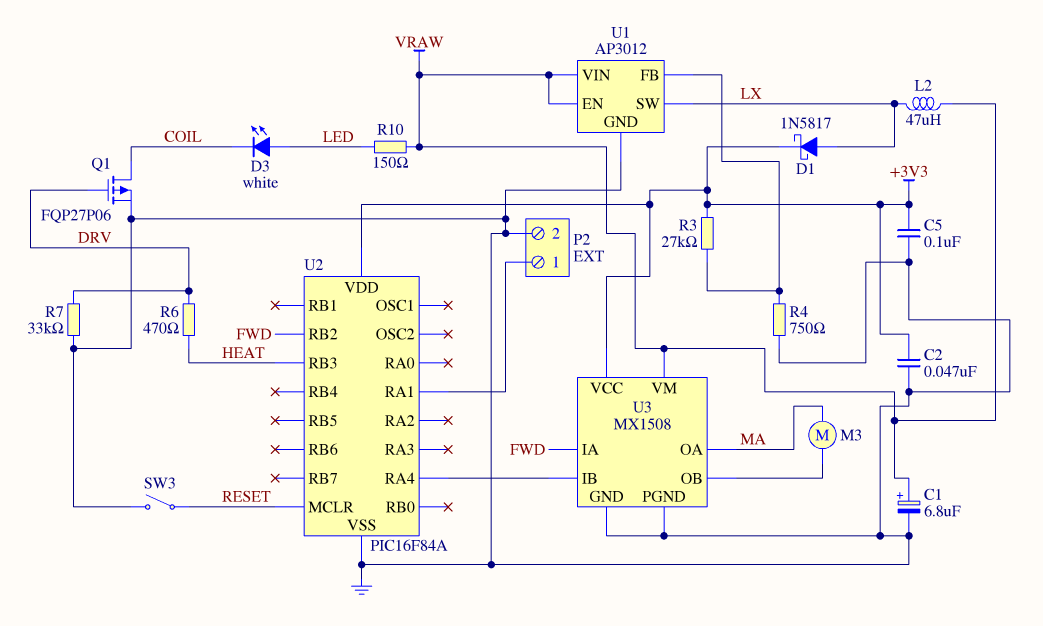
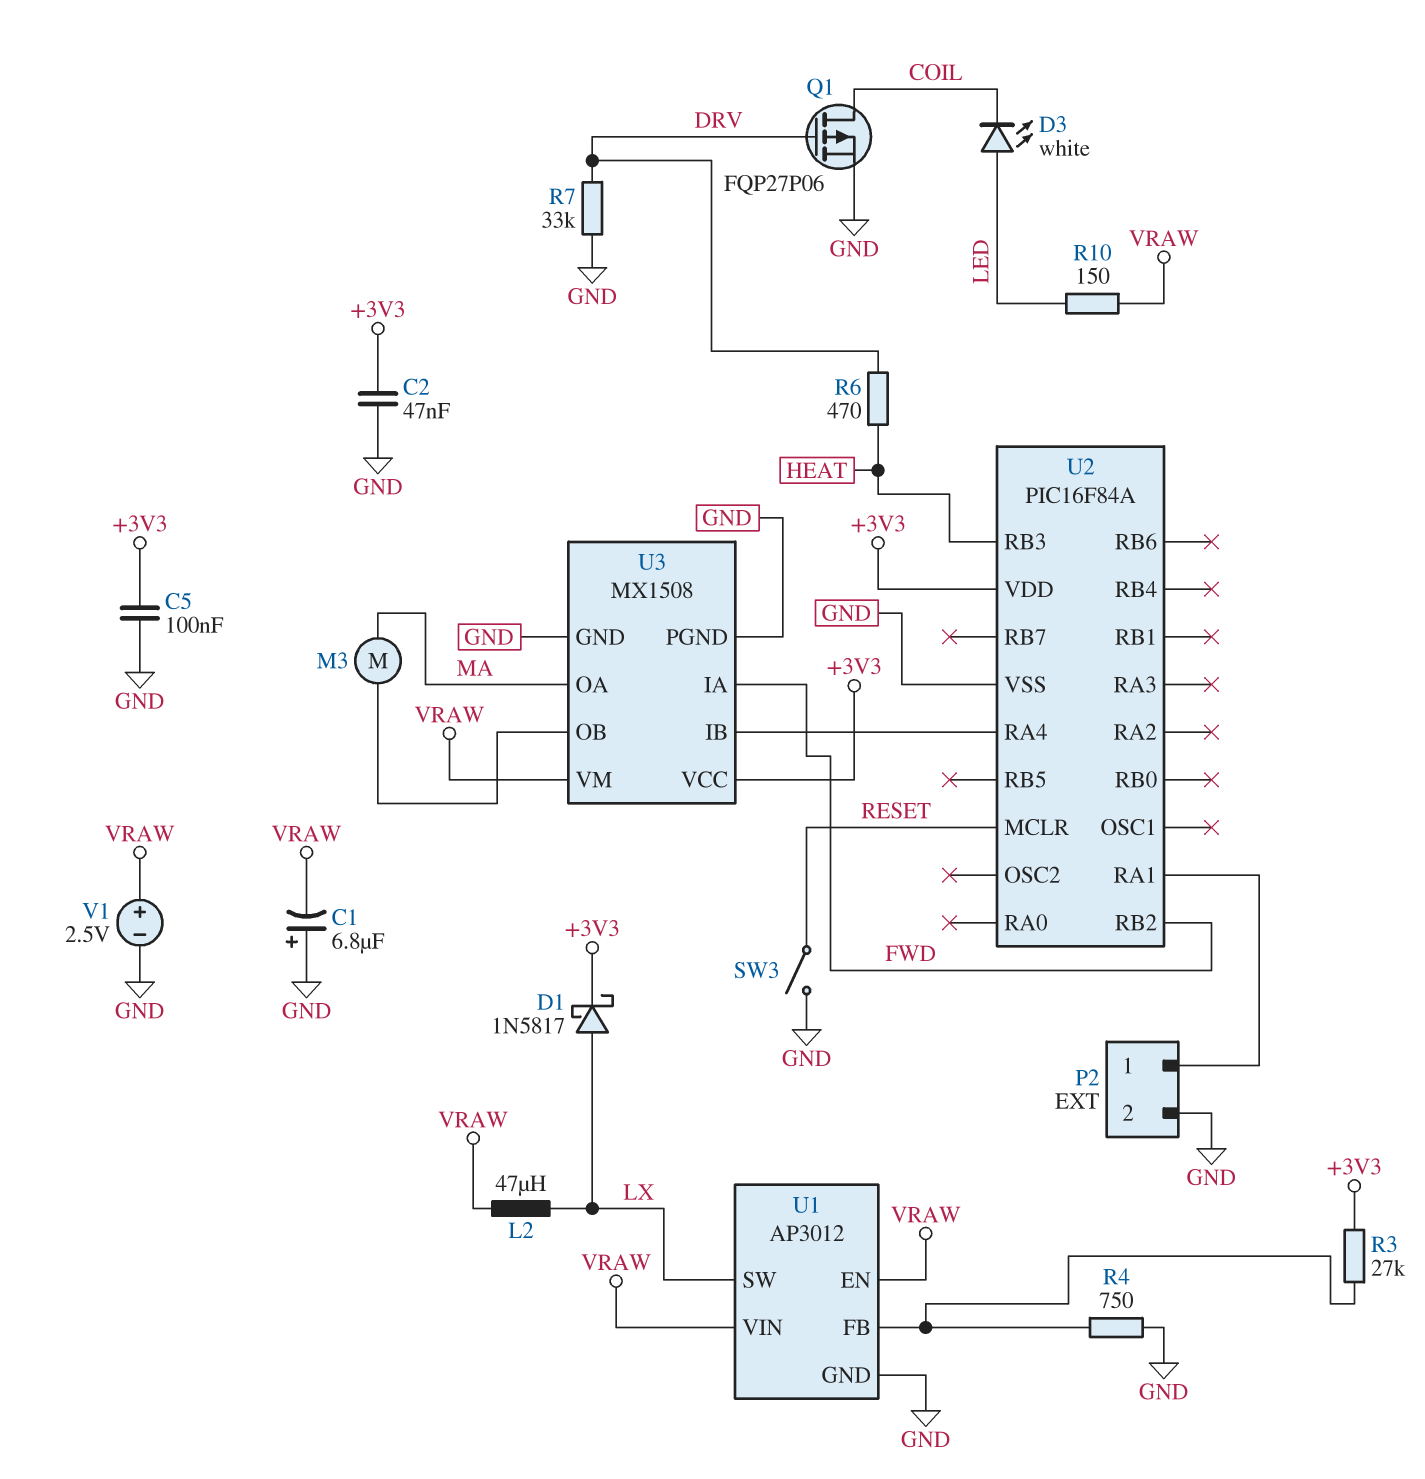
C1: 6.8uF (plus VRAW, minus GND) -> 6.8uF (plus GND, minus VRAW)
V1: none -> 2.5V (plus VRAW, minus GND)

